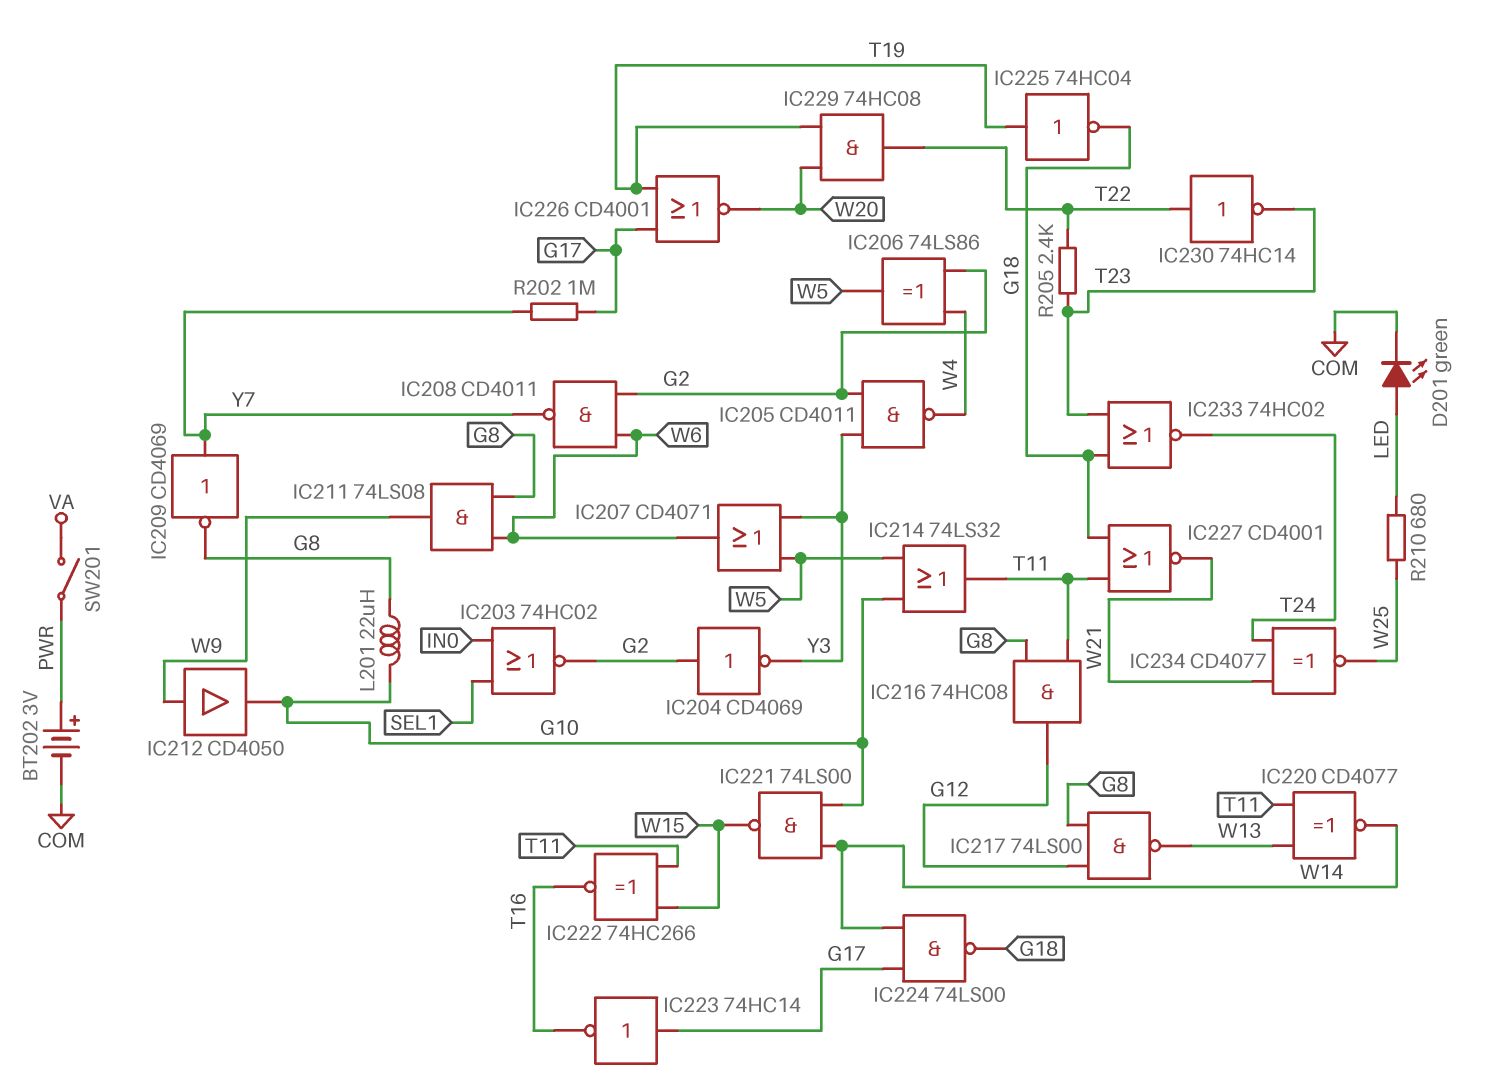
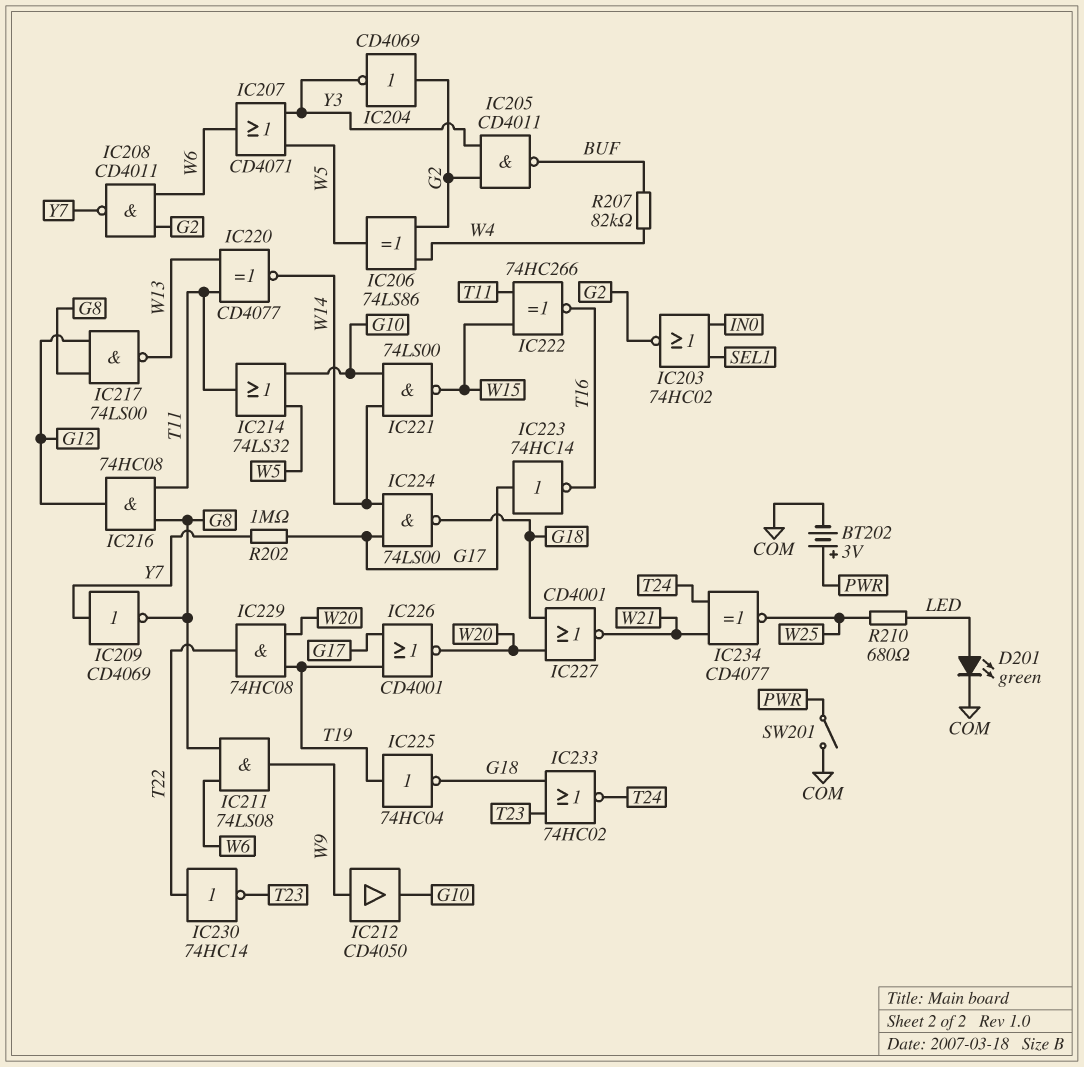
IC205: NAND CD4011 (in G2, in Y3, out W4) -> NAND CD4011 (in G2, in Y3, out BUF)
IC227: NOR CD4001 (in G18, in T11, out W21) -> NOR CD4001 (in G18, in W20, out W21)
L201: 22uH (G8, G10) -> none
R205: 2.4k (T22, T23) -> none
R207: none -> 82k (BUF, W4)
SW201: switch (PWR, VA) -> switch (COM, PWR)

